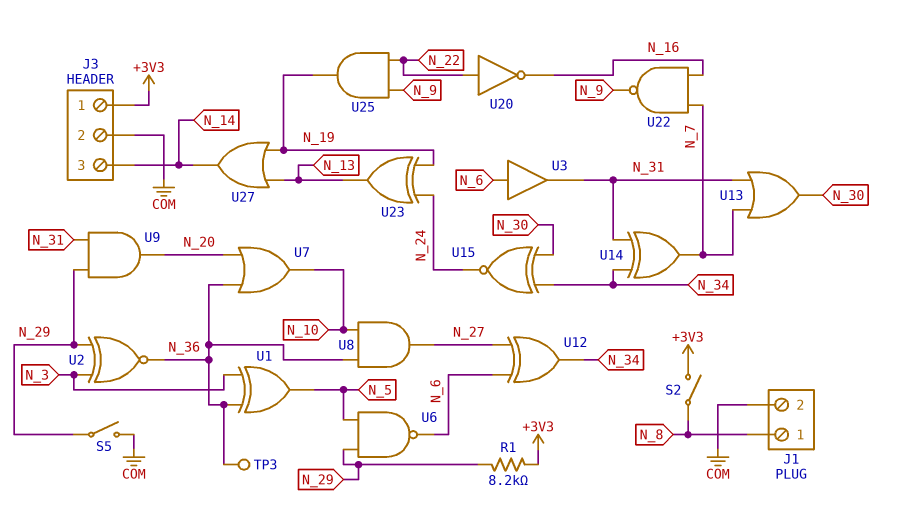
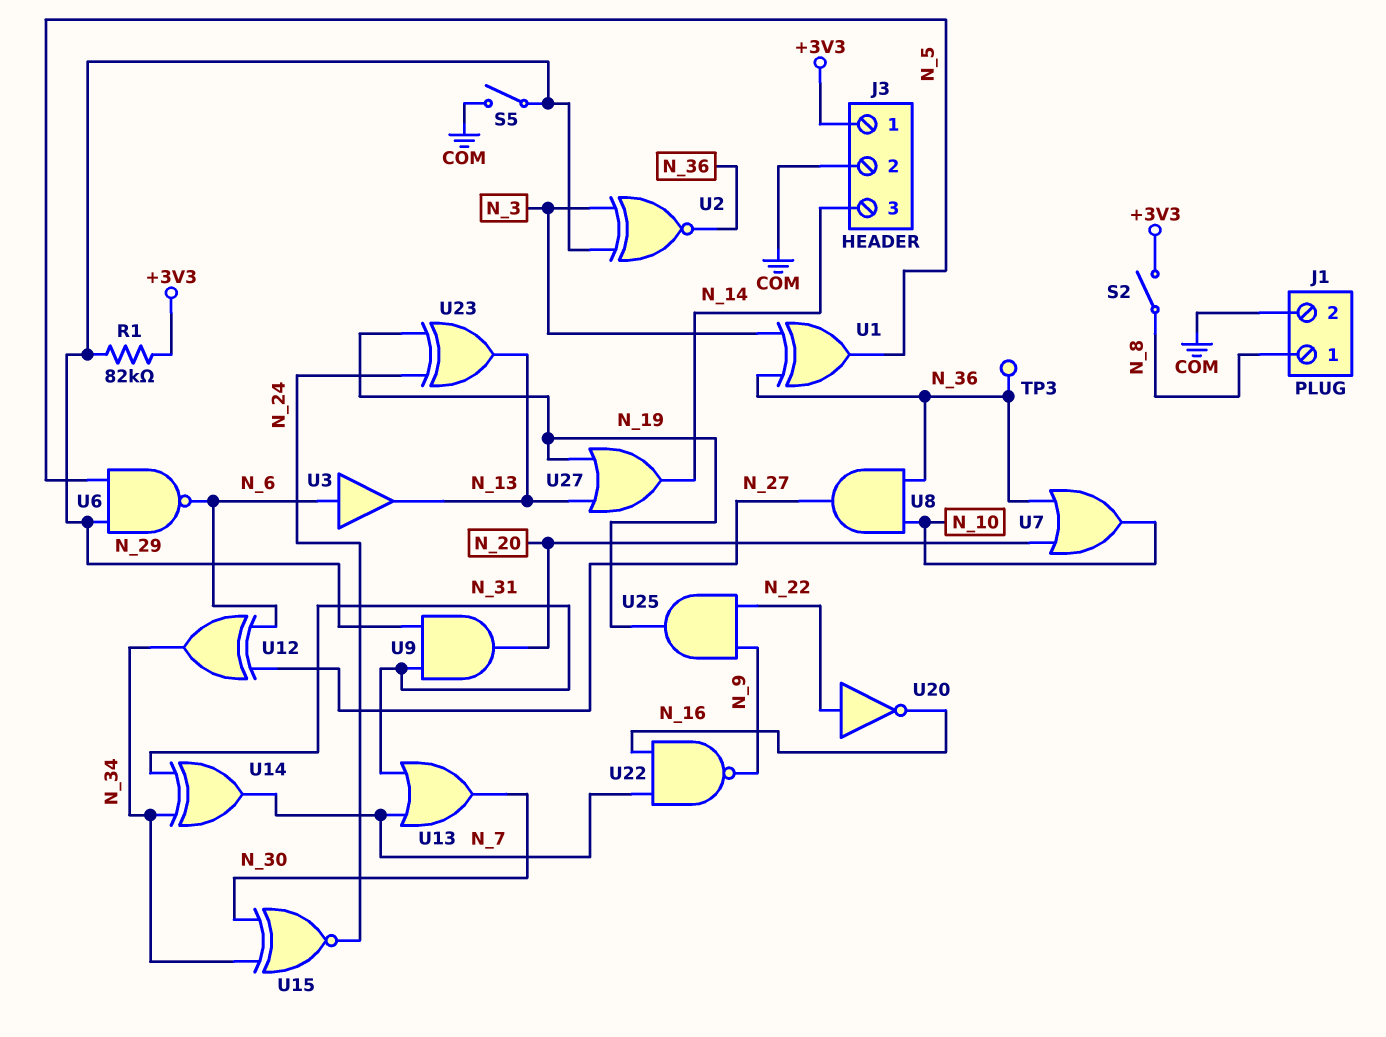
R1: 8.2k (+3V3, N_29) -> 82k (+3V3, N_29)
U3: buffer (in N_6, out N_31) -> buffer (in N_6, out N_13)

